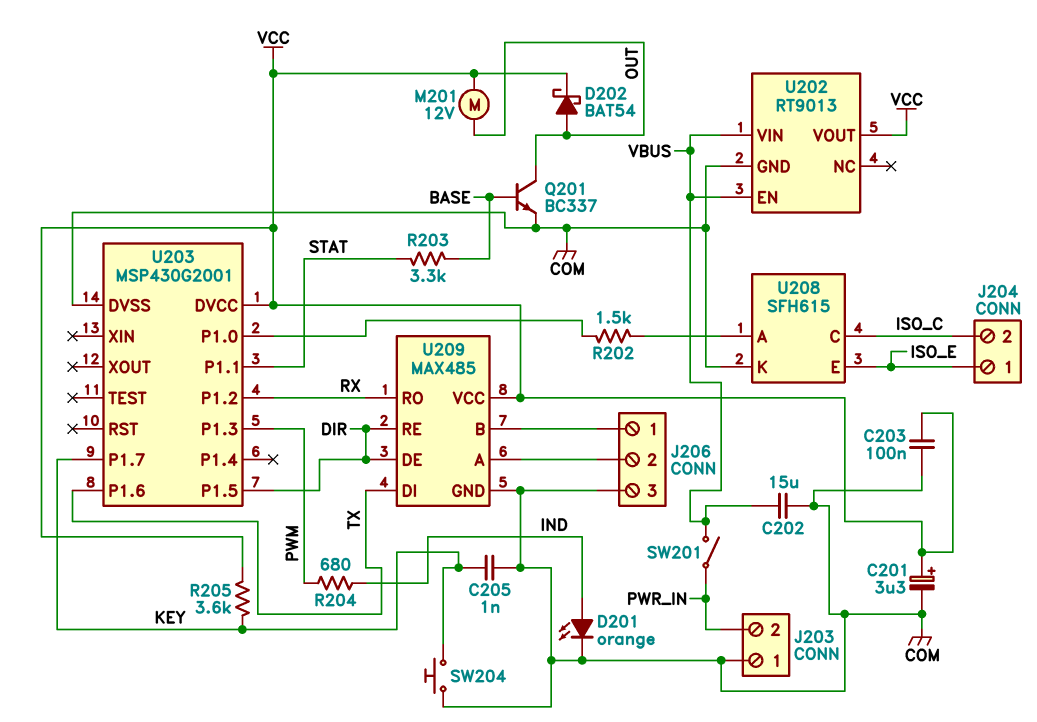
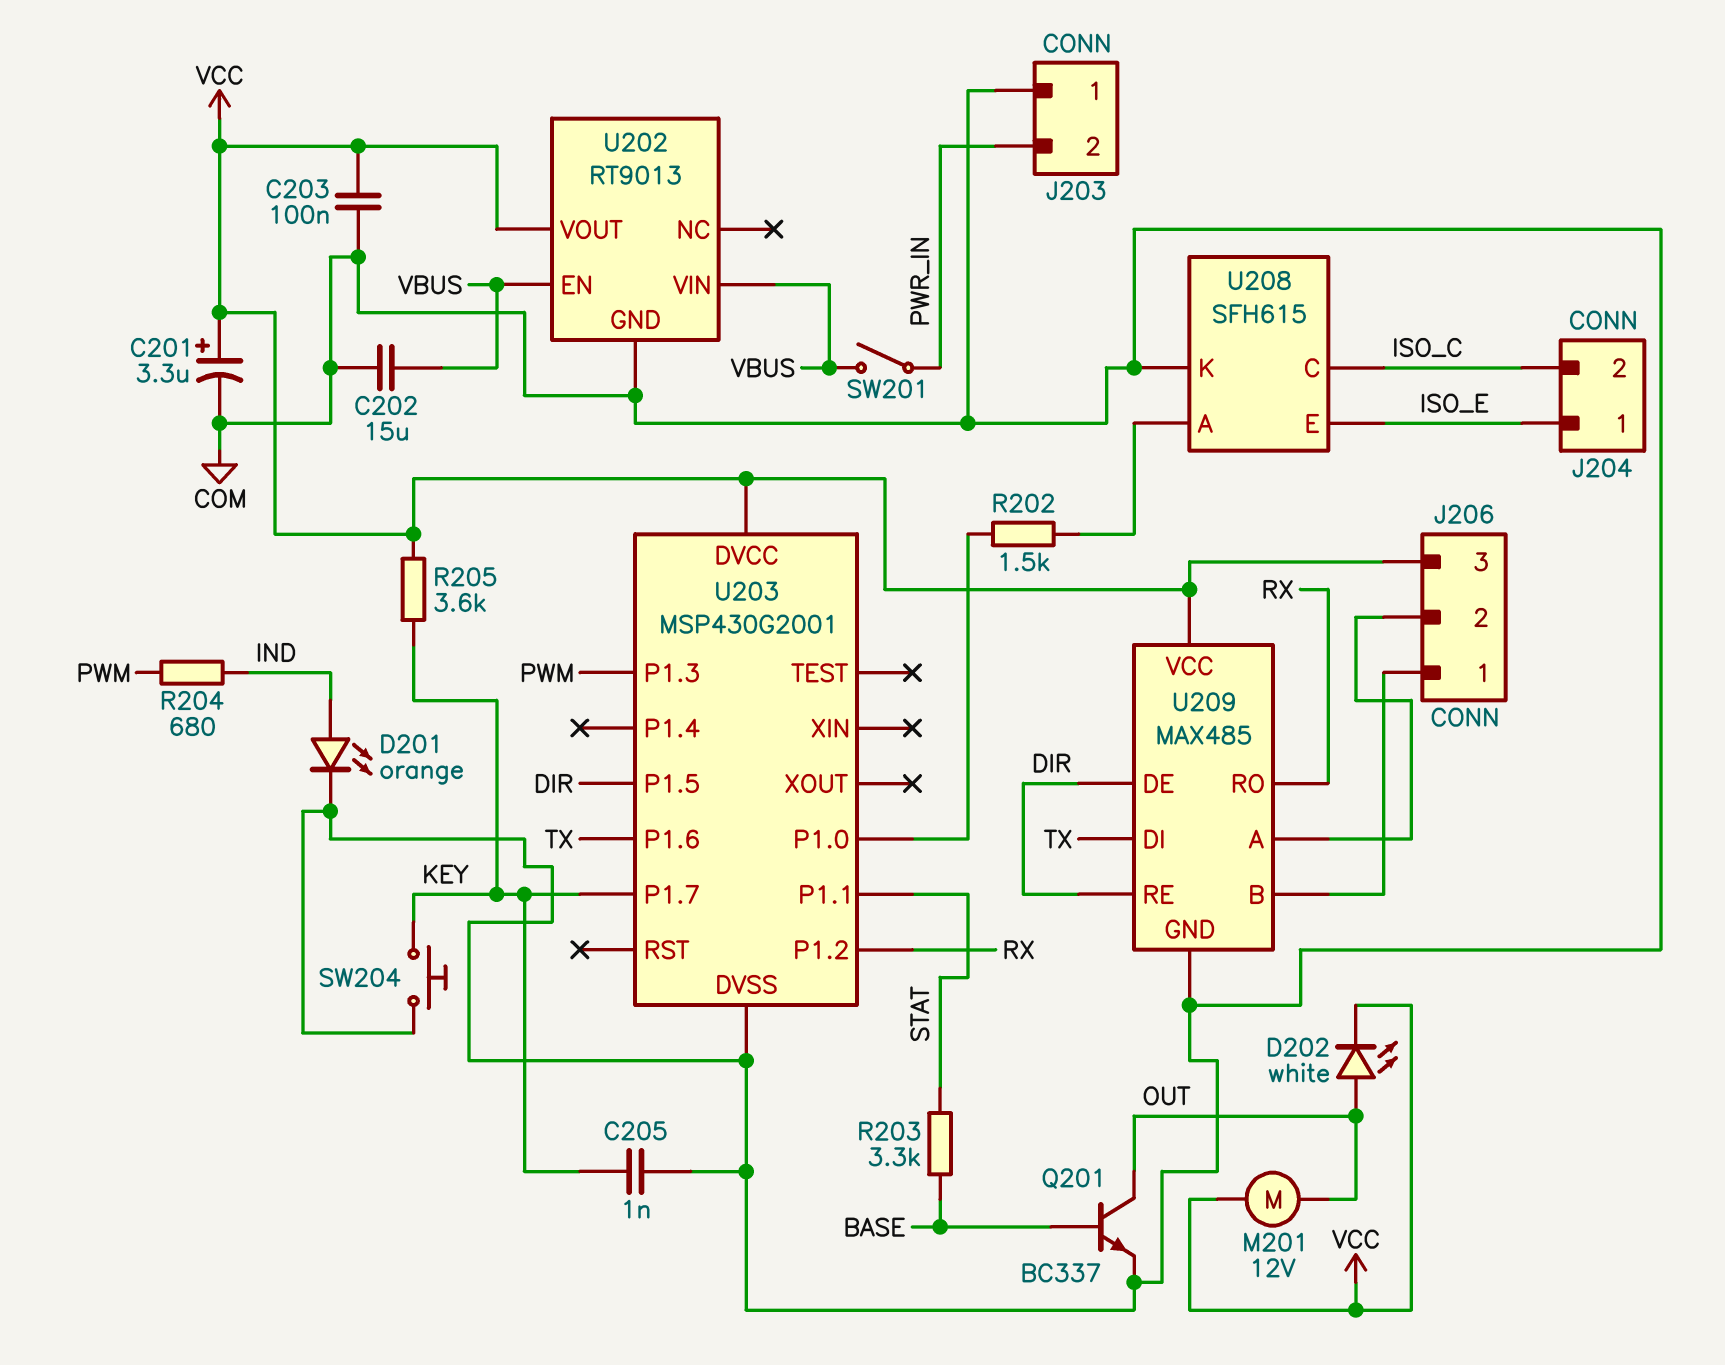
D202: schottky BAT54 (A OUT, K VCC) -> LED white (A OUT, K VCC)
J206 pin 3: COM -> VCC

